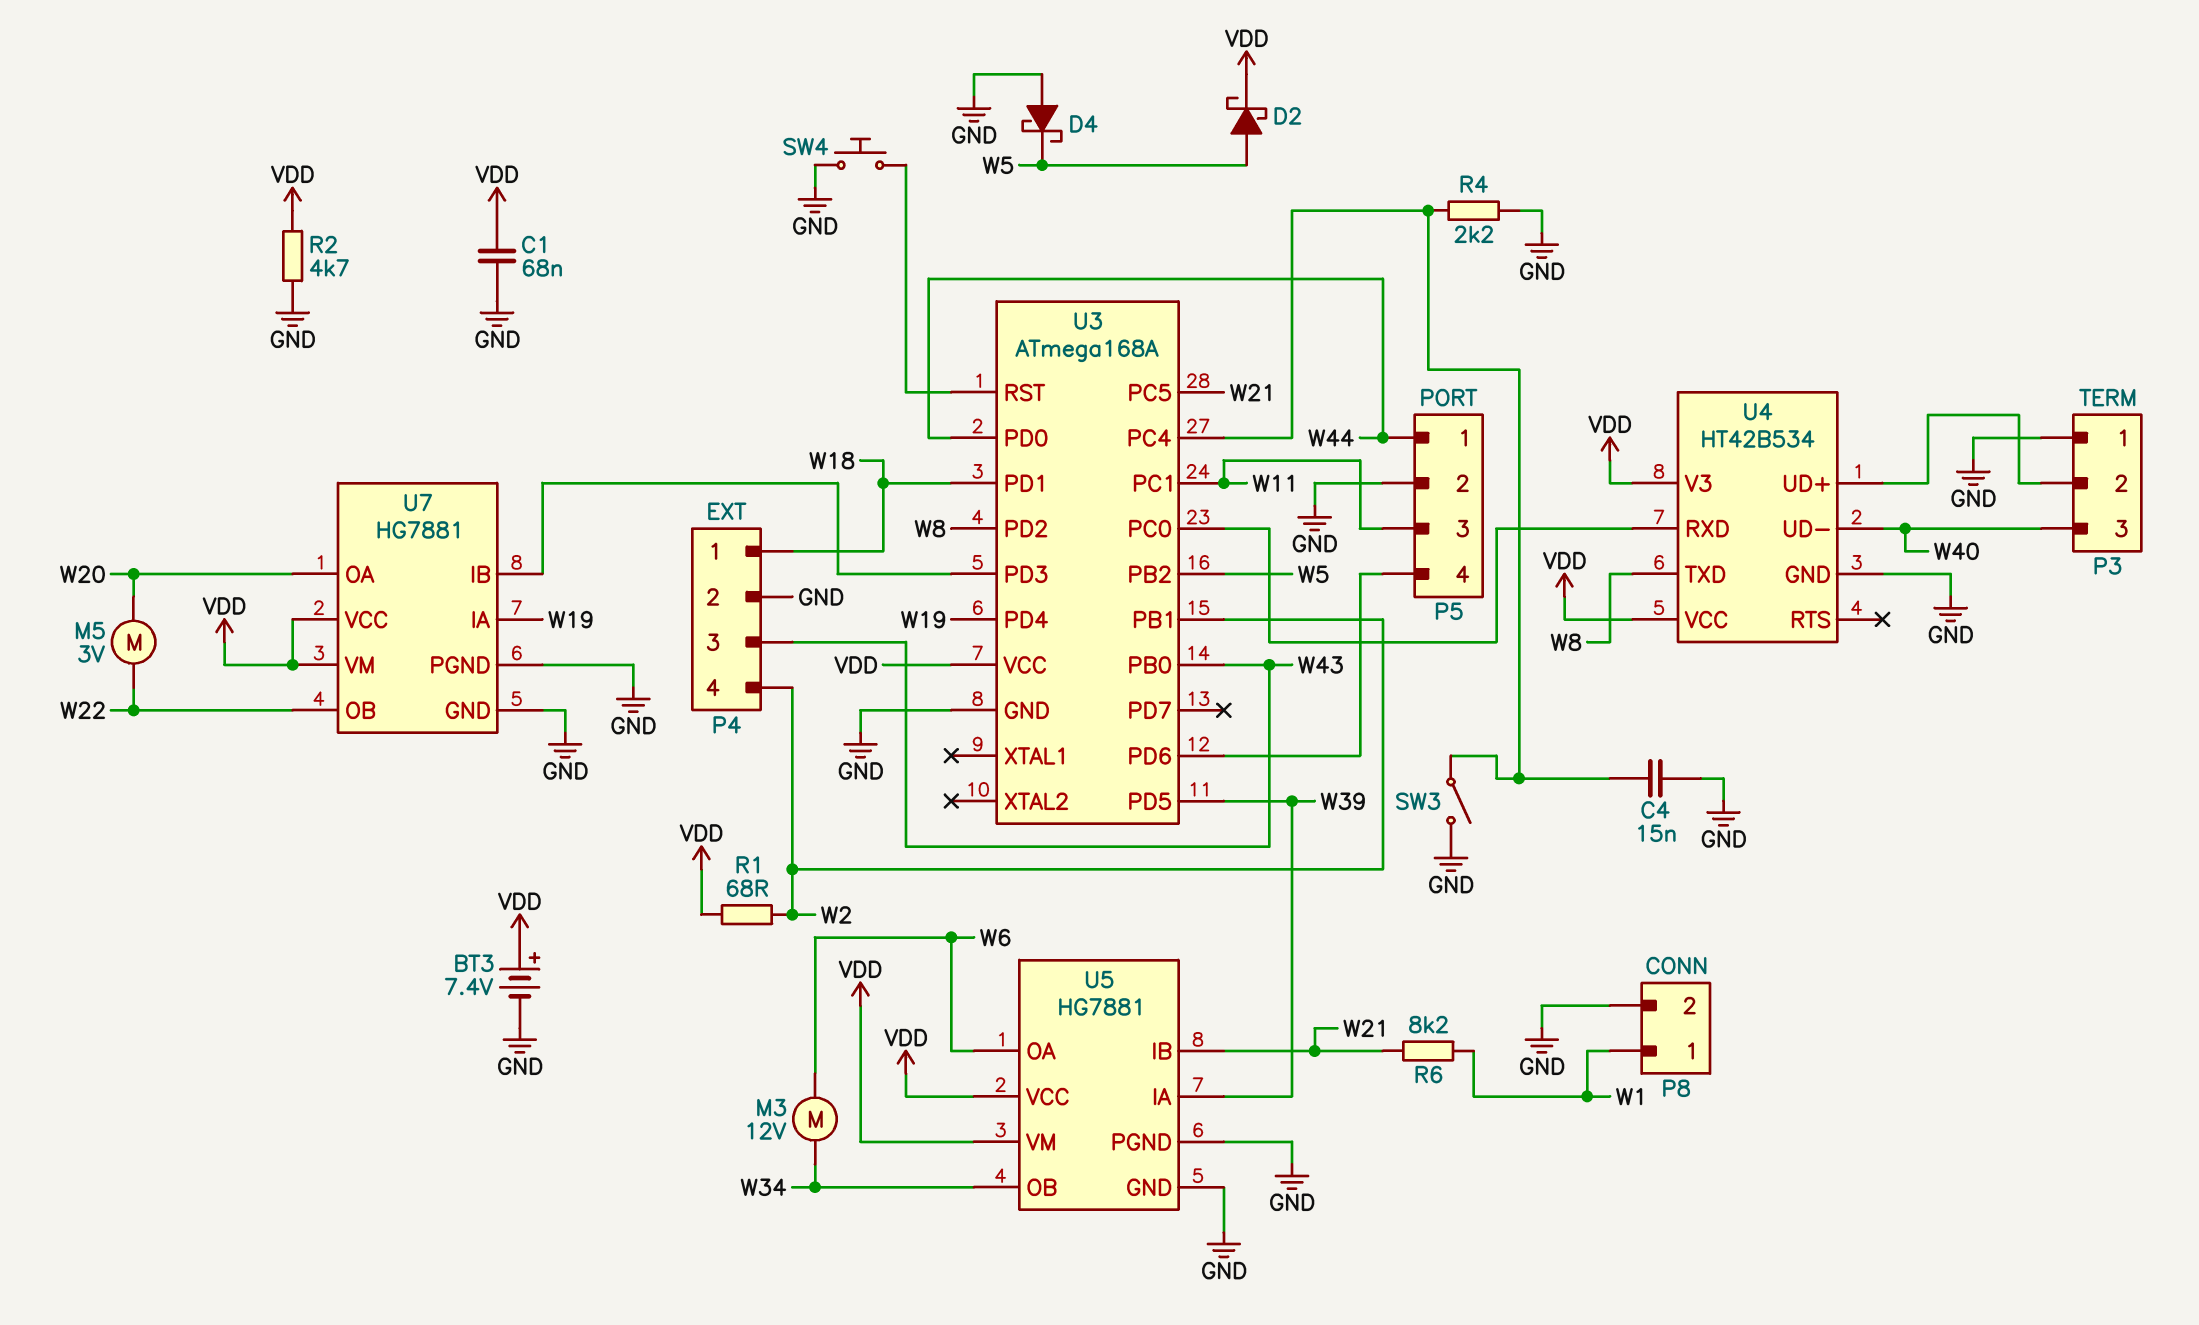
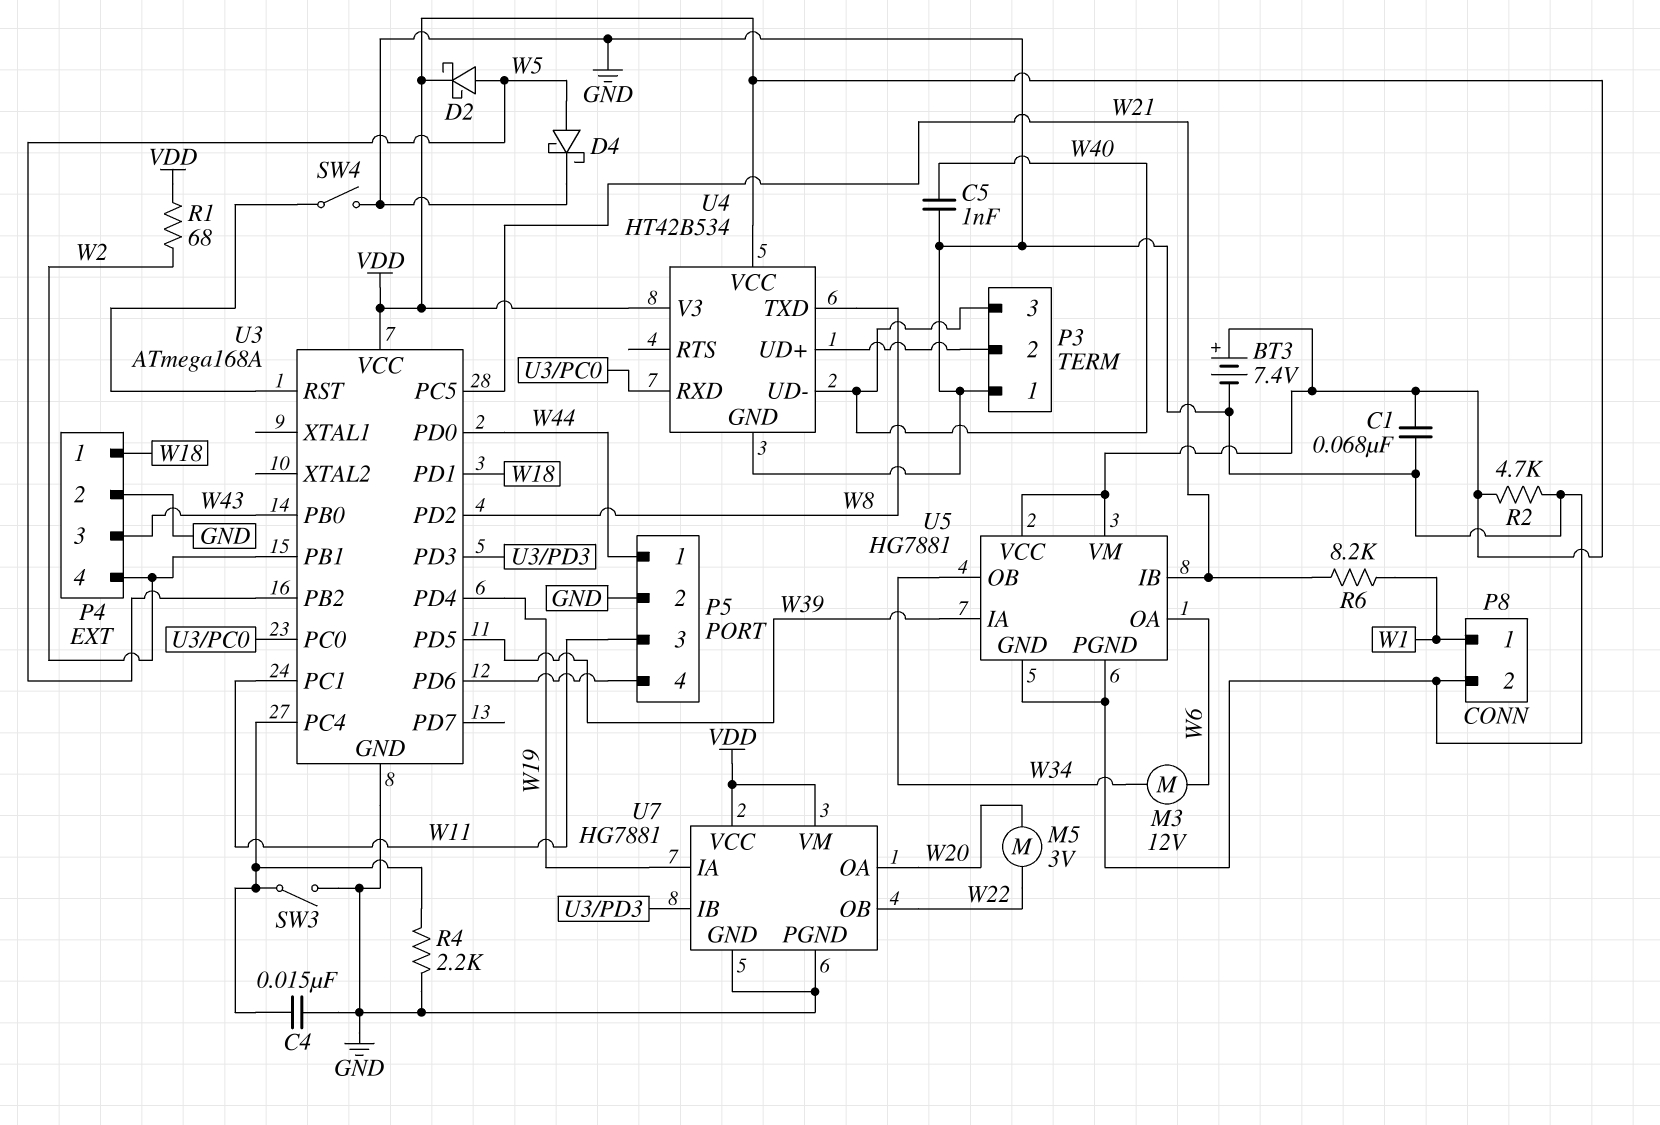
C5: none -> 1nF (GND, W40)
D4: schottky (A GND, K W5) -> schottky (A W5, K GND)
SW4: button (GND, U3/RST) -> switch (GND, U3/RST)

